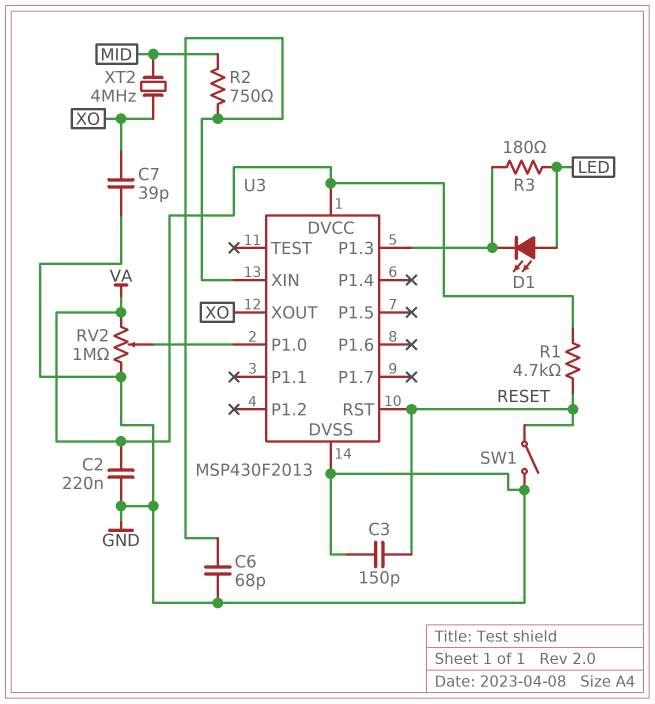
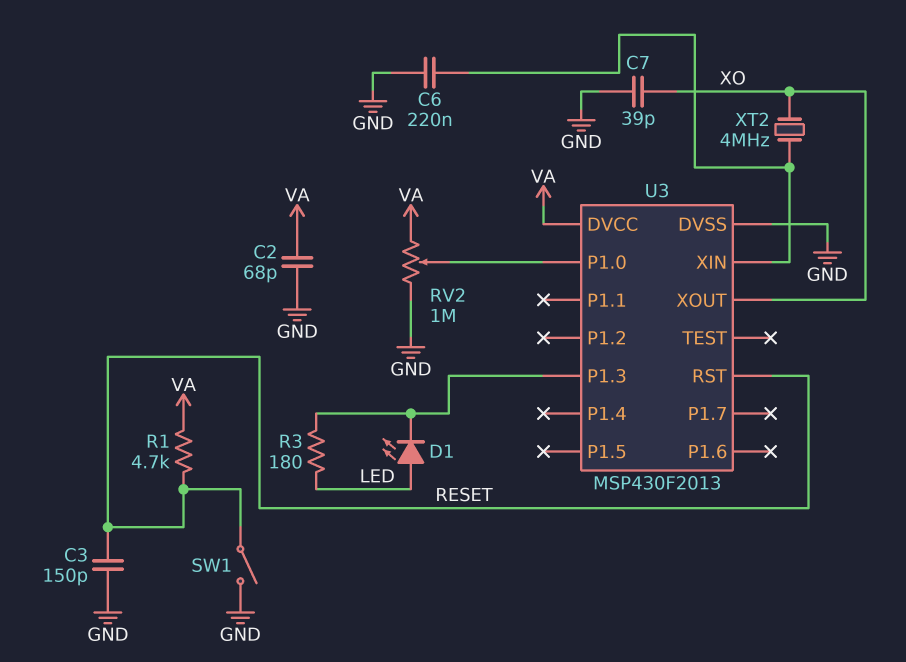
C2: 220nF (GND, VA) -> 68pF (GND, VA)
C6: 68pF (GND, U3/XIN) -> 220nF (GND, U3/XIN)
R2: 750 (MID, U3/XIN) -> none
XT2: 4MHz (MID, XO) -> 4MHz (U3/XIN, XO)

